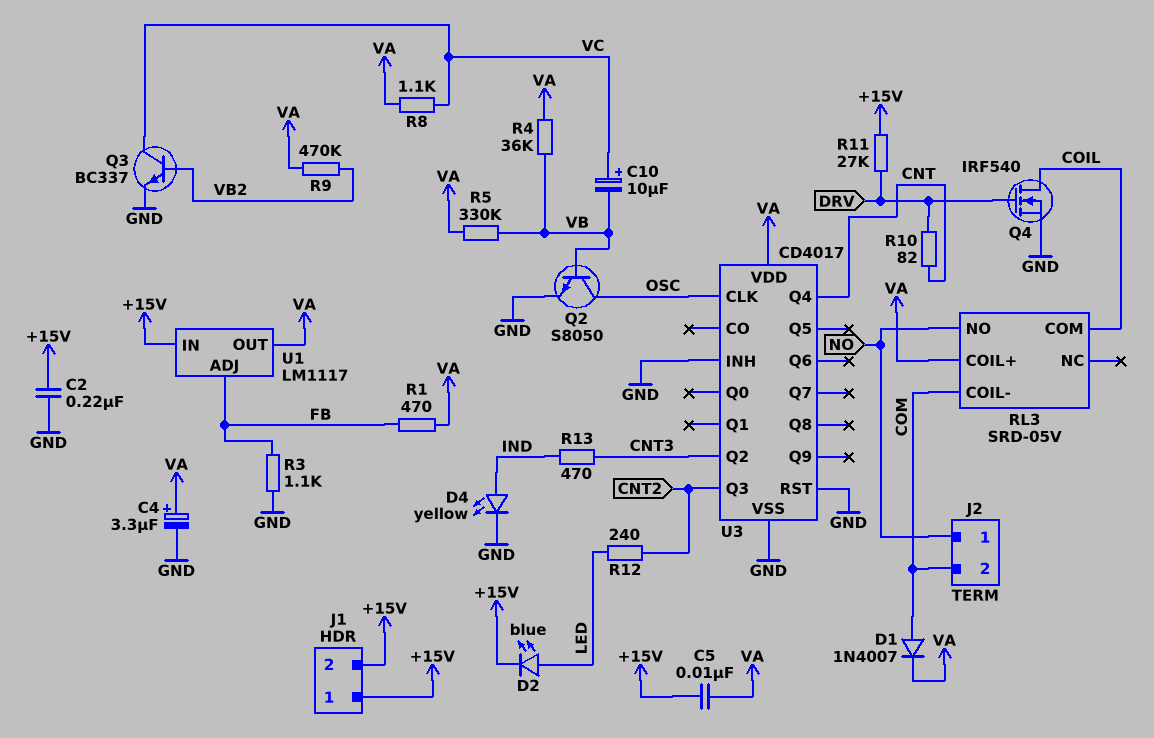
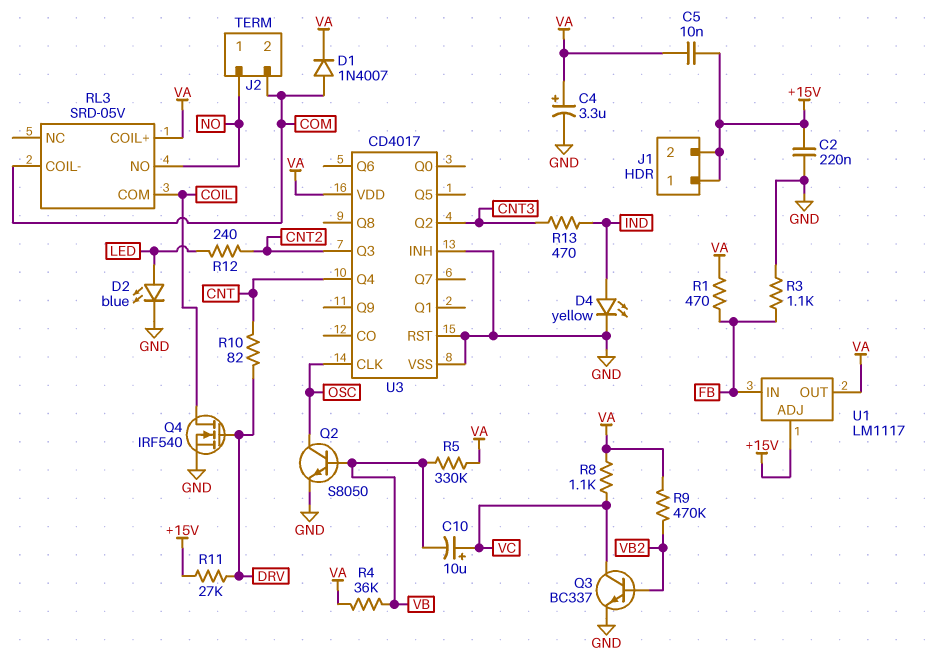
D2: LED blue (A LED, K +15V) -> LED blue (A LED, K GND)
U1 pin ADJ: FB -> +15V
U1 pin IN: +15V -> FB

